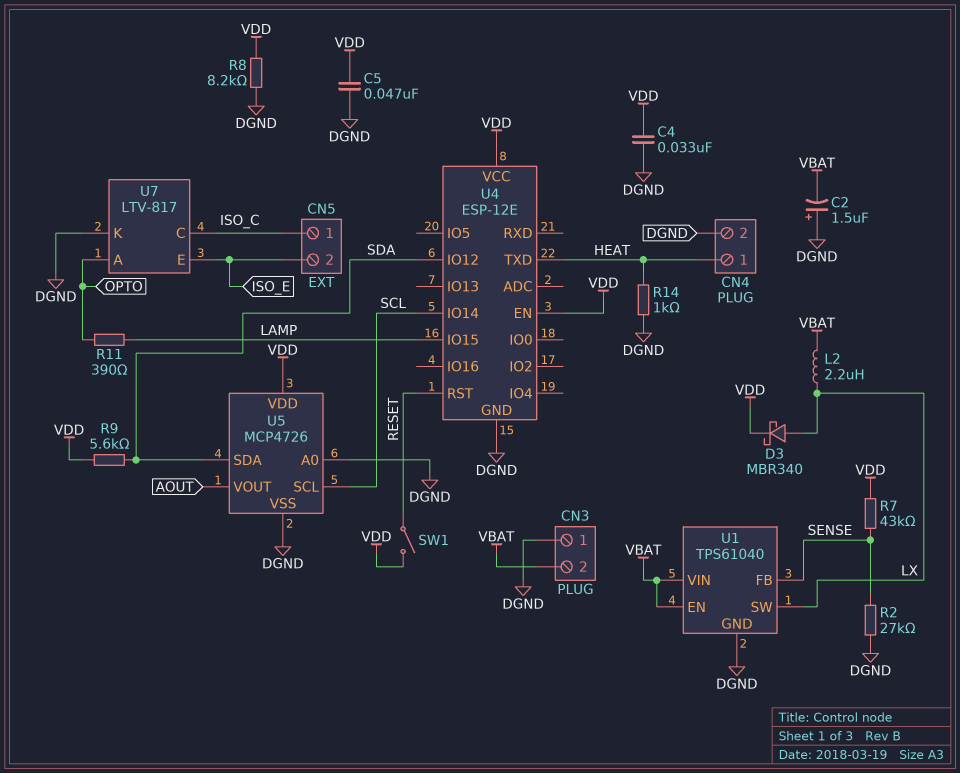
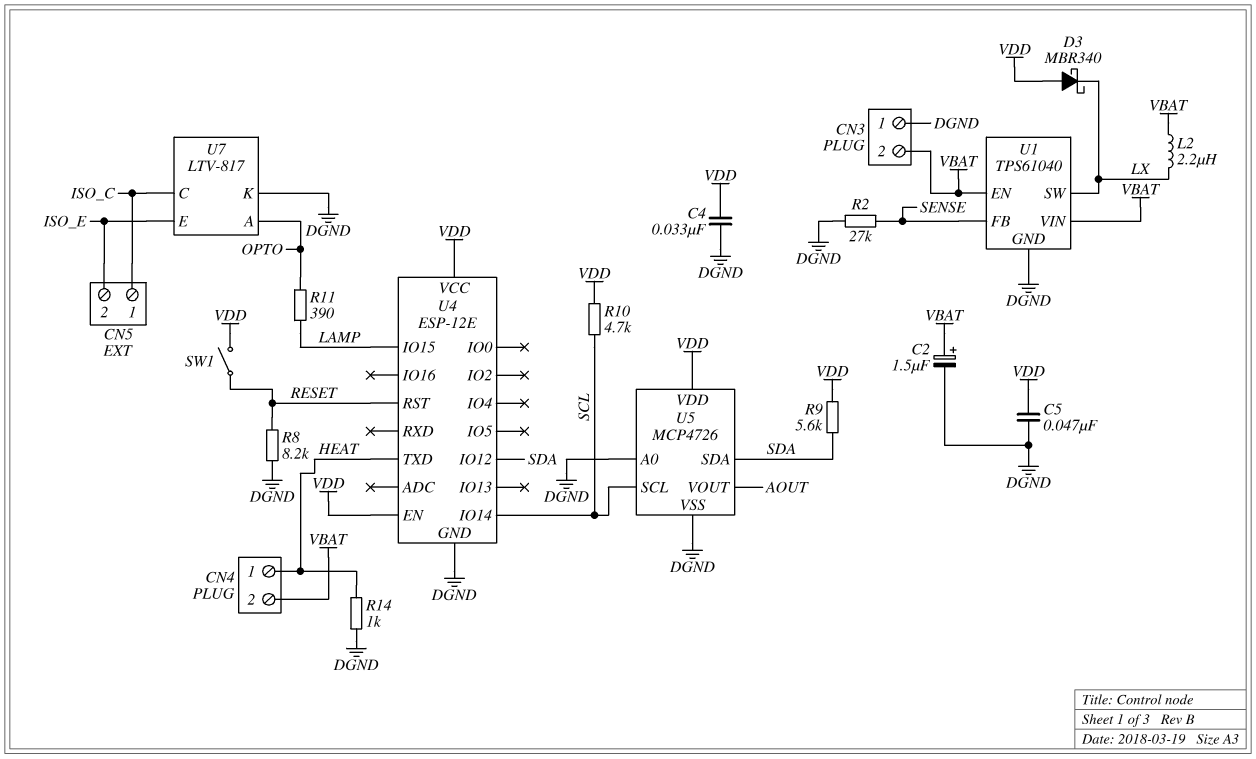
C2: 1.5uF (plus DGND, minus VBAT) -> 1.5uF (plus VBAT, minus DGND)
CN4 pin 2: DGND -> VBAT
D3: schottky MBR340 (A LX, K VDD) -> schottky MBR340 (A VDD, K LX)
R7: 43k (SENSE, VDD) -> none
R8: 8.2k (DGND, VDD) -> 8.2k (DGND, RESET)
R10: none -> 4.7k (SCL, VDD)

